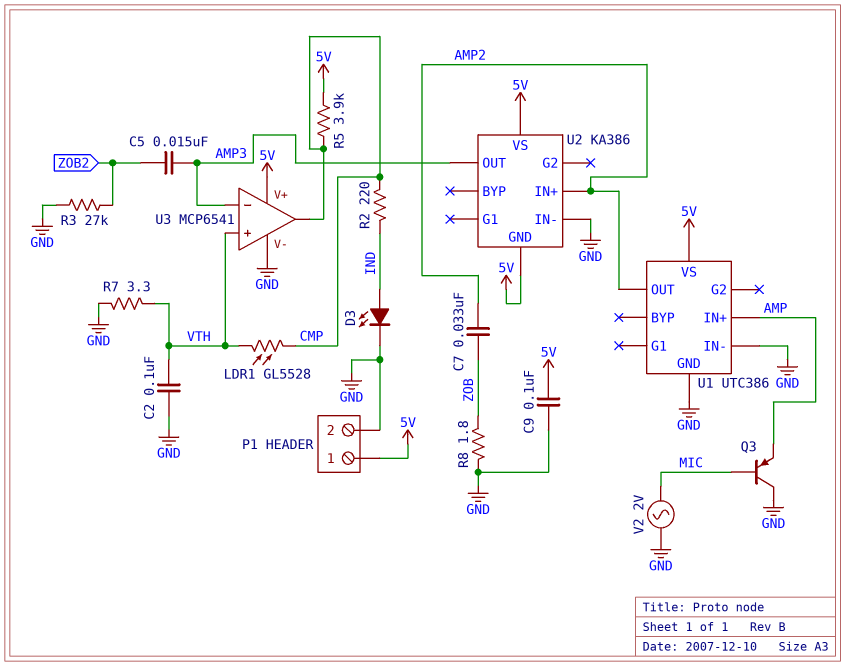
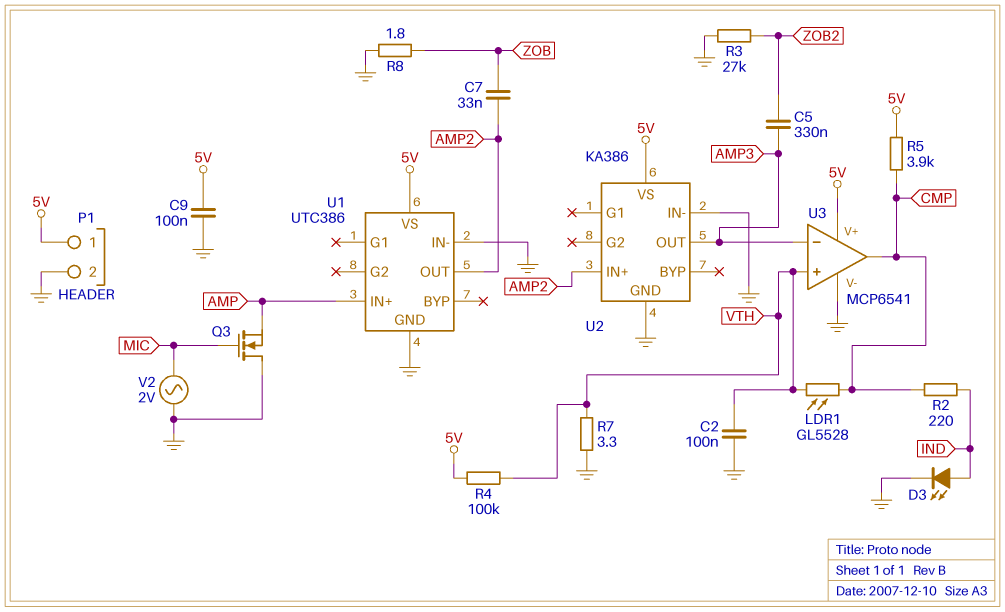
C5: 15nF (AMP3, ZOB2) -> 330nF (AMP3, ZOB2)
Q3: PNP (B MIC, C GND, E AMP) -> NMOS (G MIC, D GND, S AMP)
R4: none -> 100k (5V, VTH)
U2 pin GND: 5V -> GND

